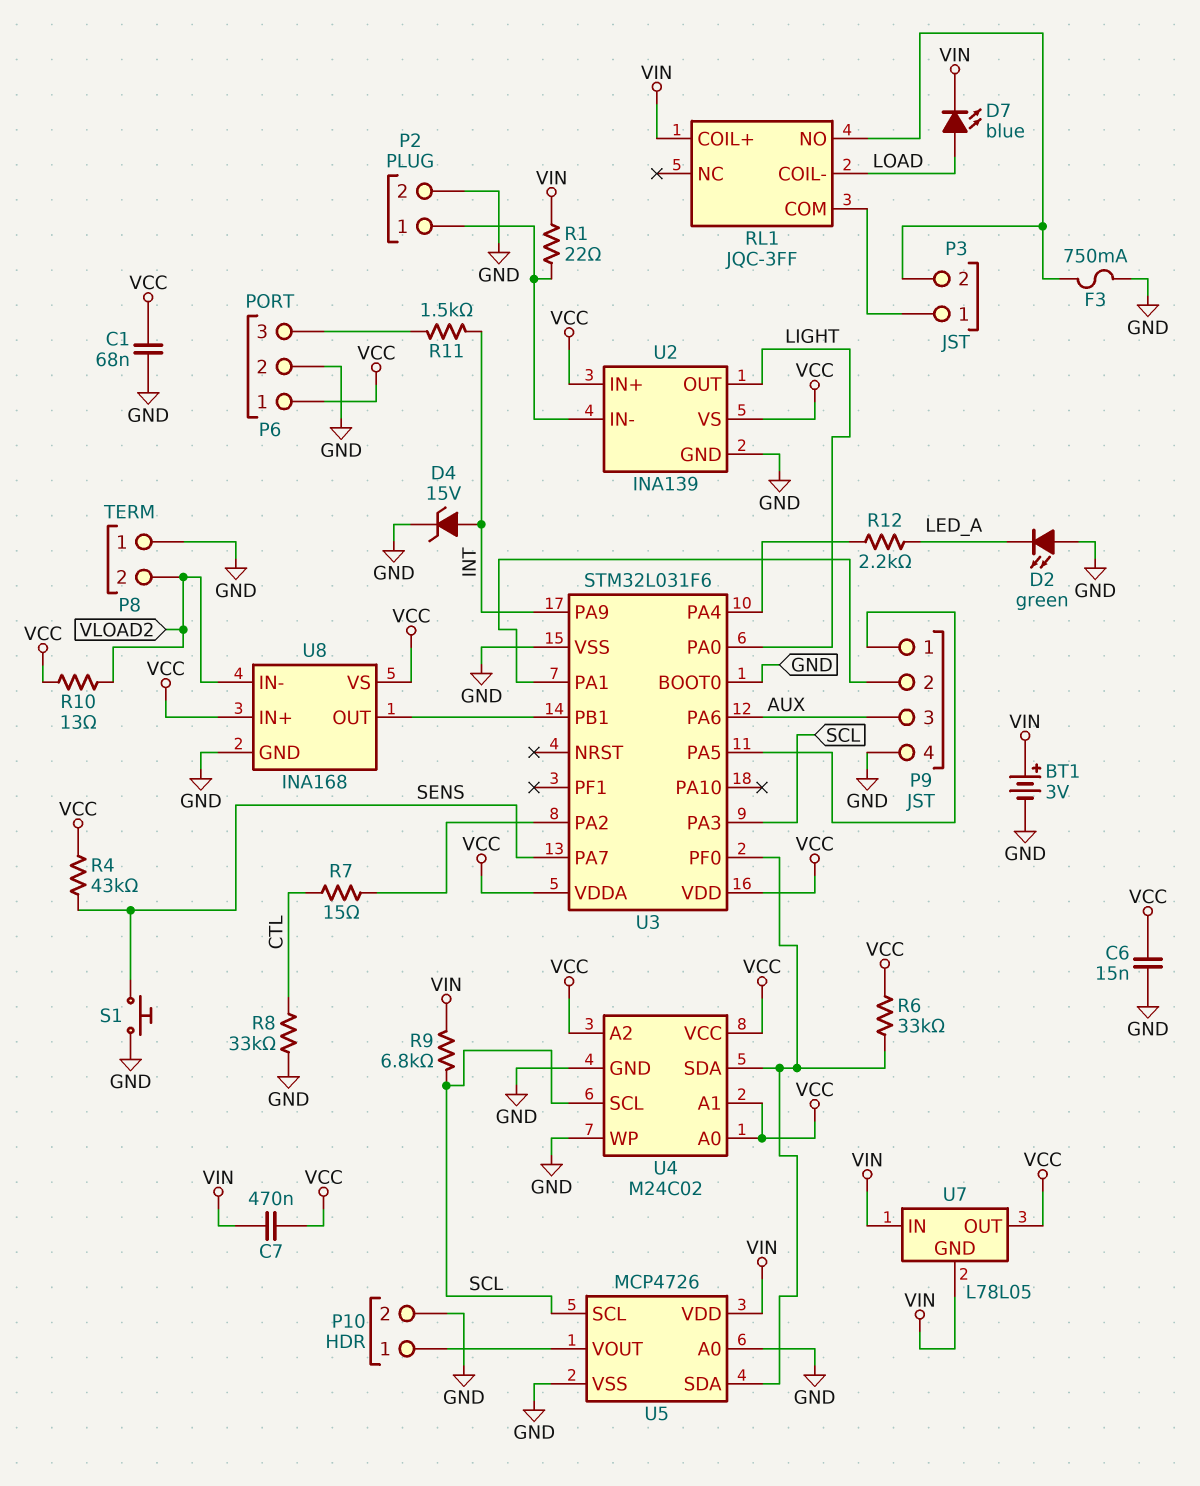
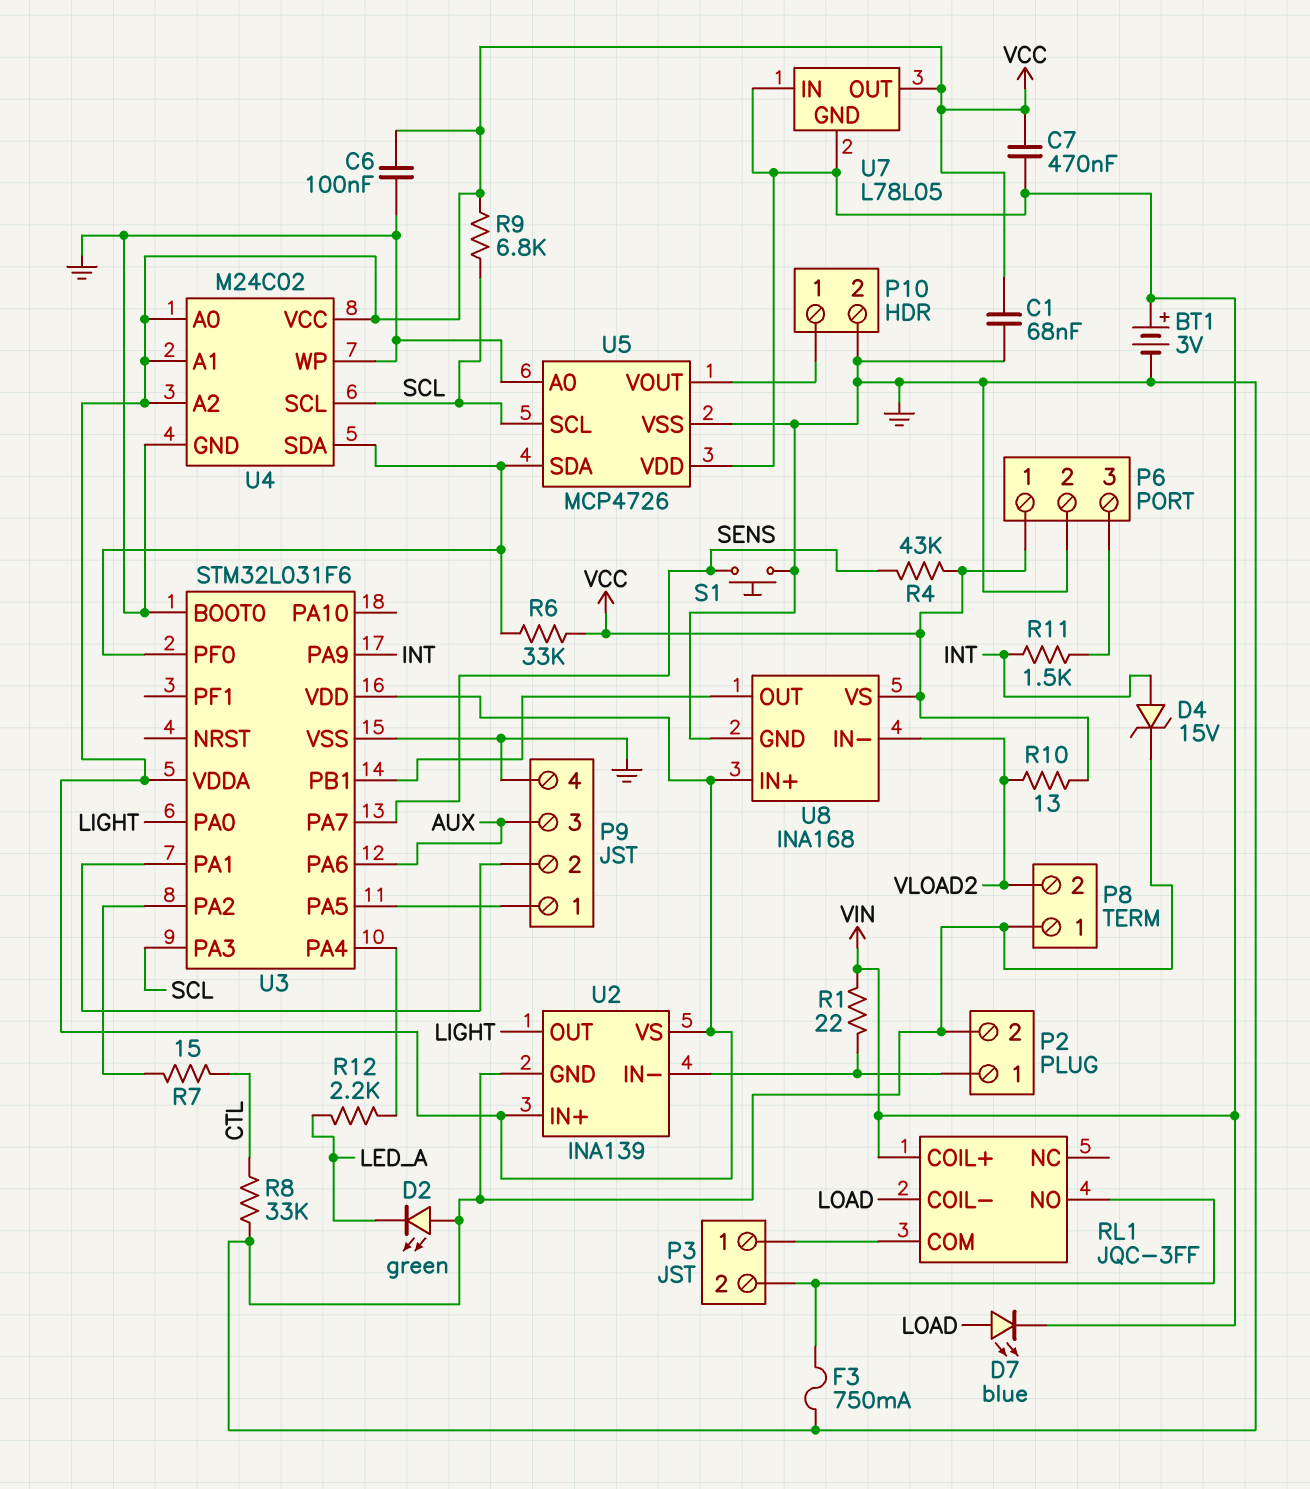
C6: 15nF (GND, VCC) -> 100nF (GND, VCC)
R9: 6.8k (SCL, VIN) -> 6.8k (SCL, VCC)

